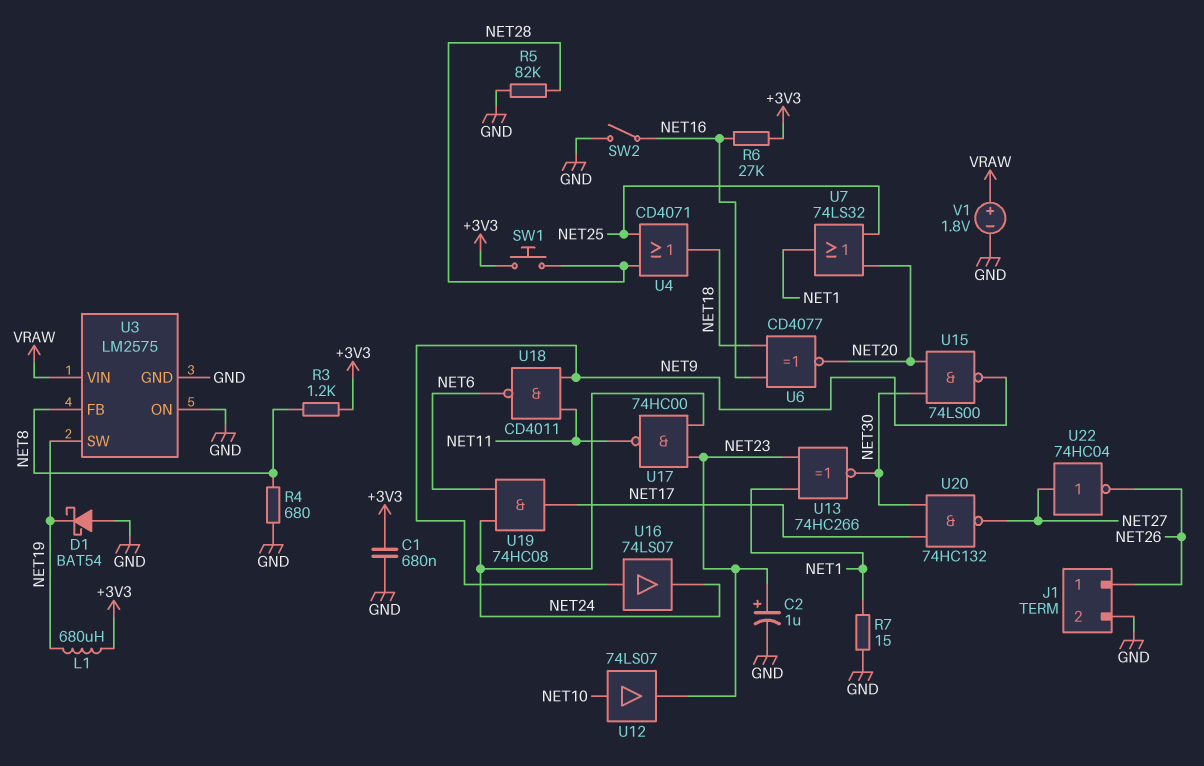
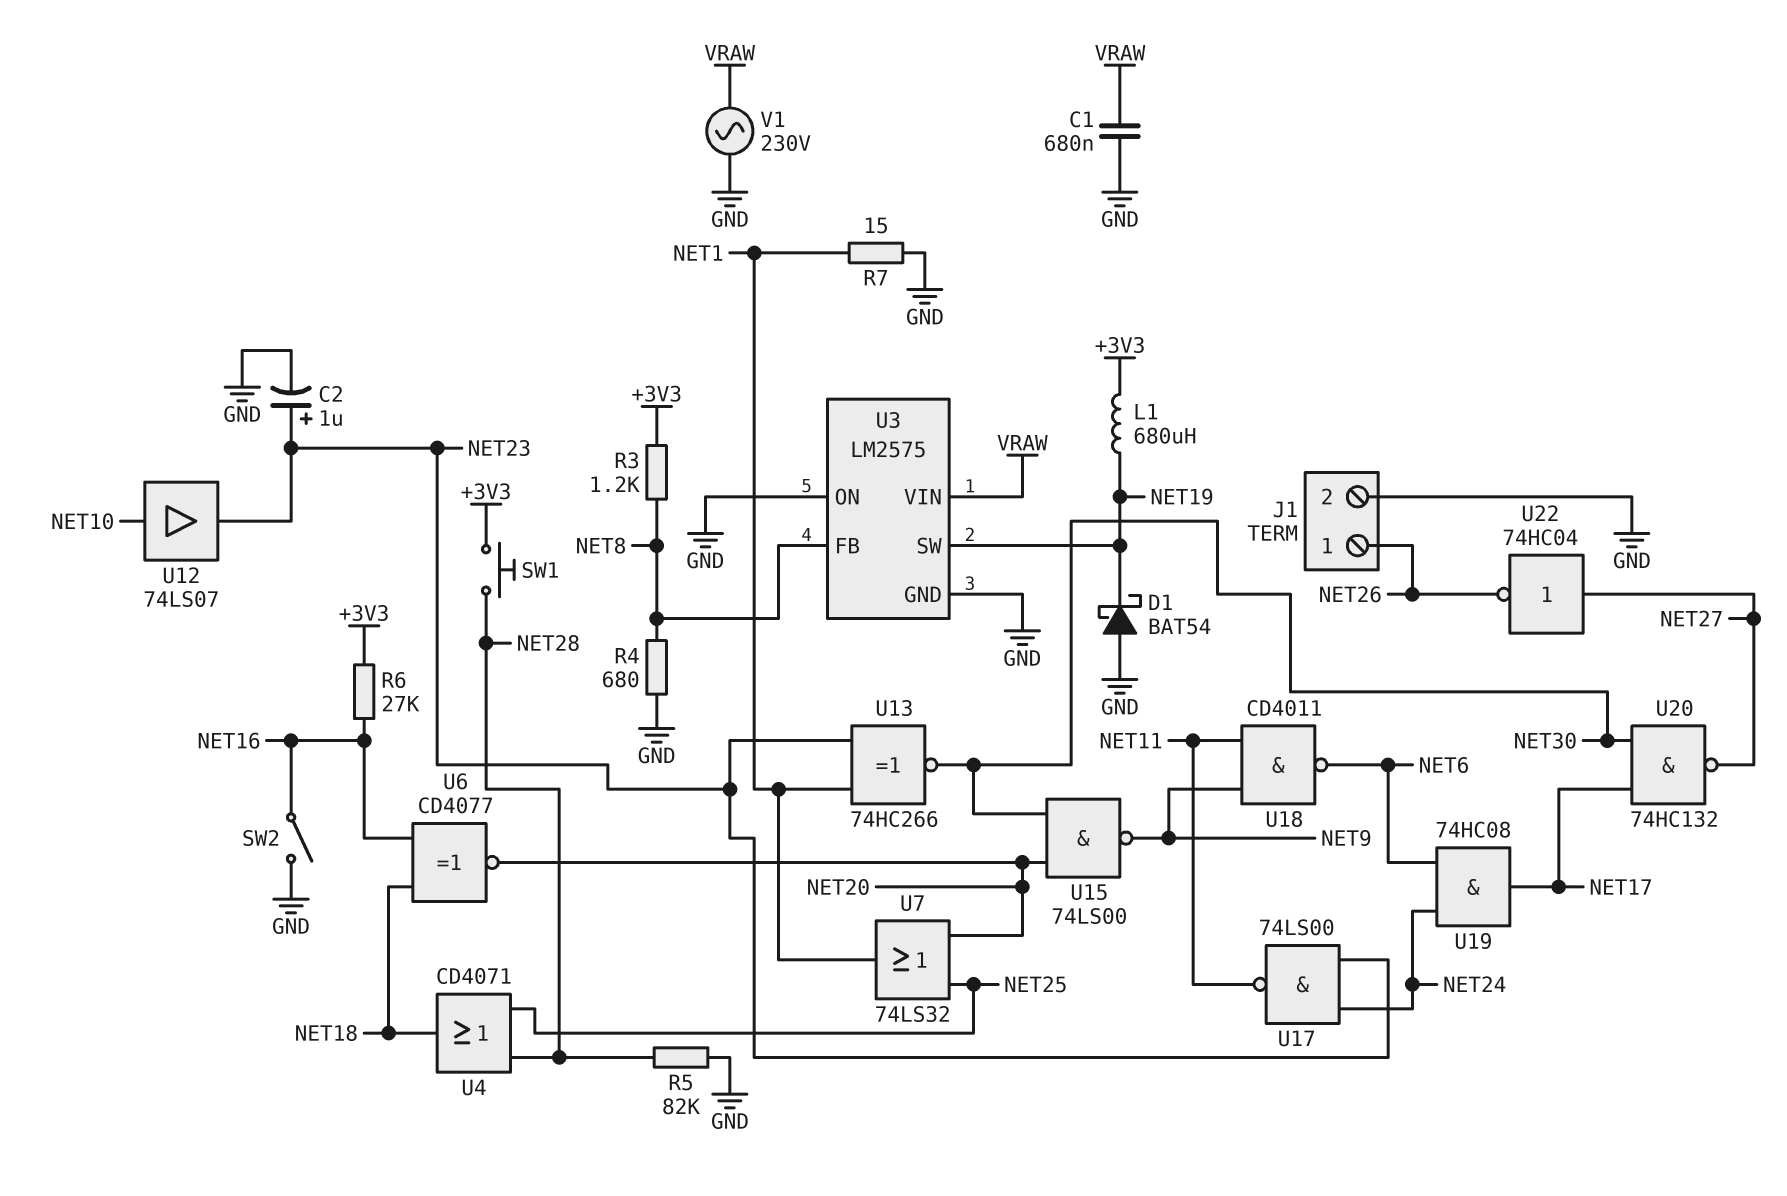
C1: 680nF (+3V3, GND) -> 680nF (GND, VRAW)
U16: buffer 74LS07 (in NET9, out NET24) -> none
U17: NAND 74HC00 (in NET23, in NET24, out NET11) -> NAND 74LS00 (in NET23, in NET24, out NET11)
V1: 1.8V (plus VRAW, minus GND) -> AC 230V (GND, VRAW)

